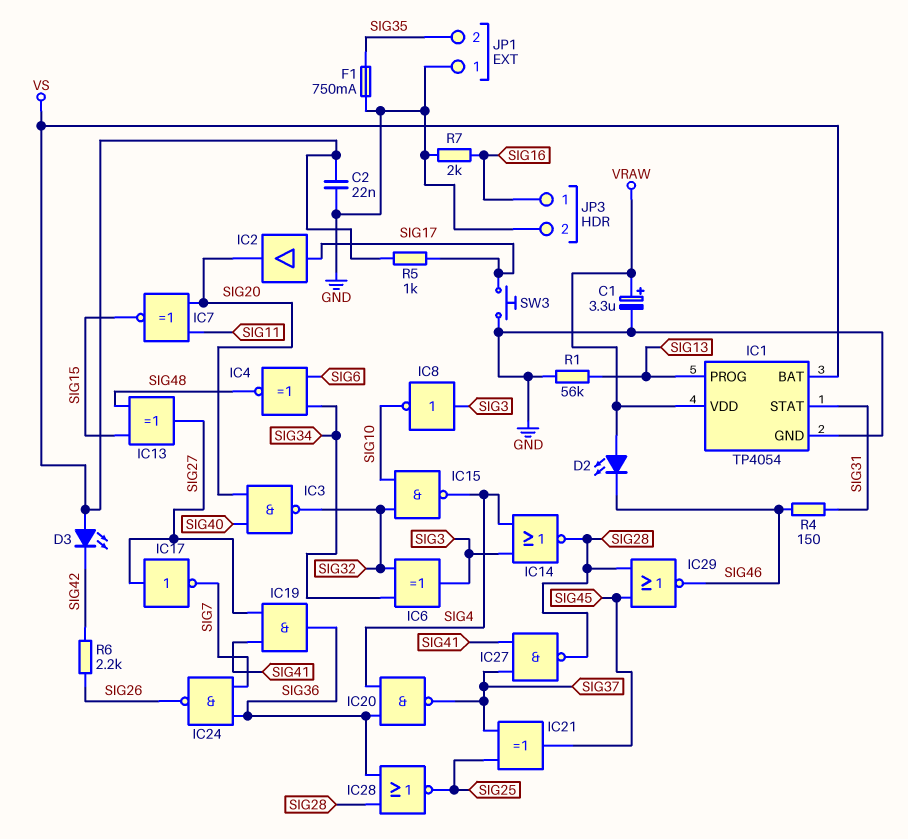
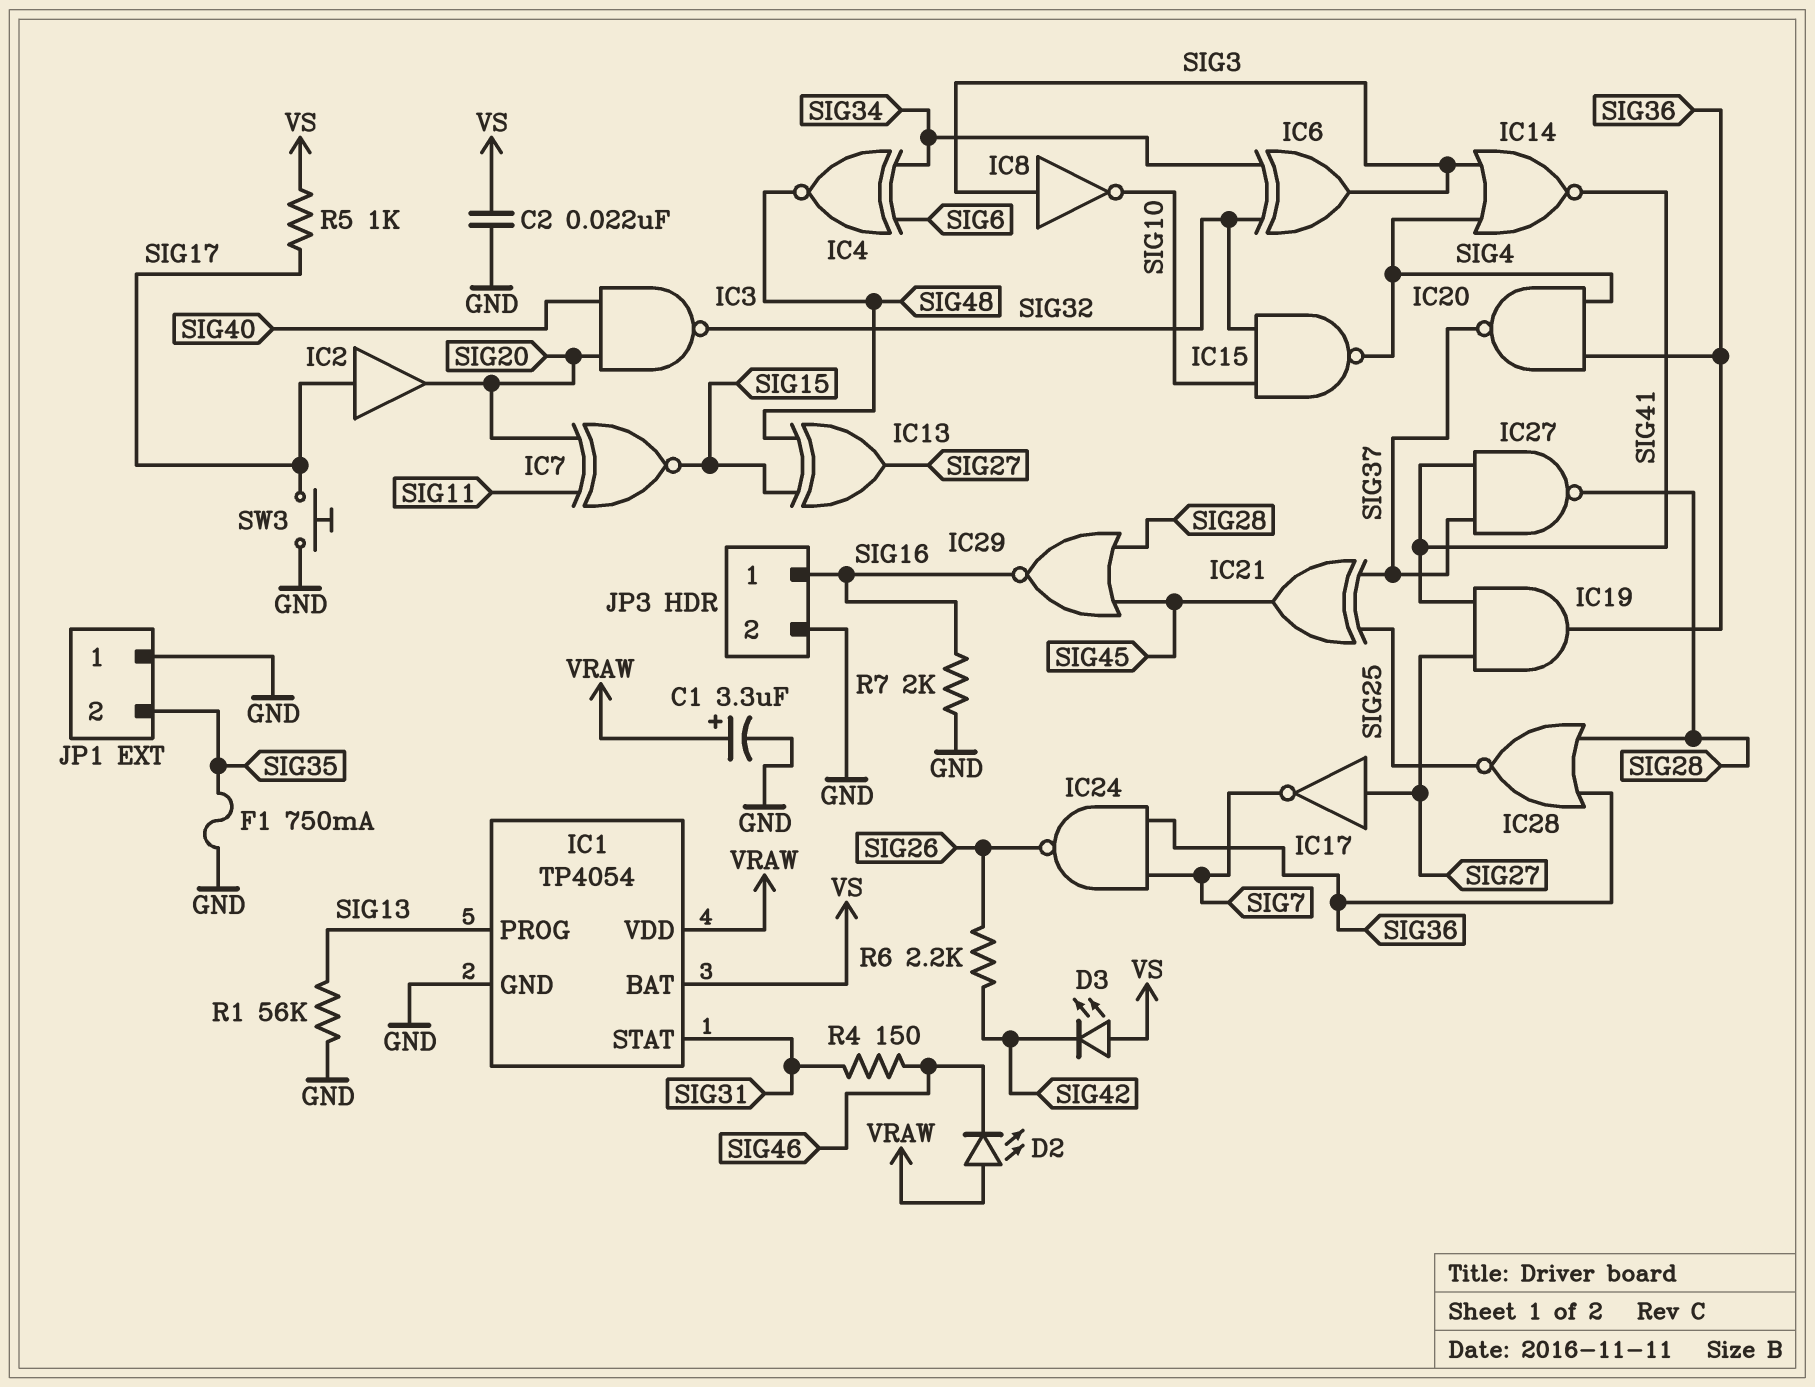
IC14: NOR (in SIG3, in SIG4, out SIG28) -> NOR (in SIG3, in SIG4, out SIG41)
IC29: NOR (in SIG28, in SIG45, out SIG46) -> NOR (in SIG28, in SIG45, out SIG16)

